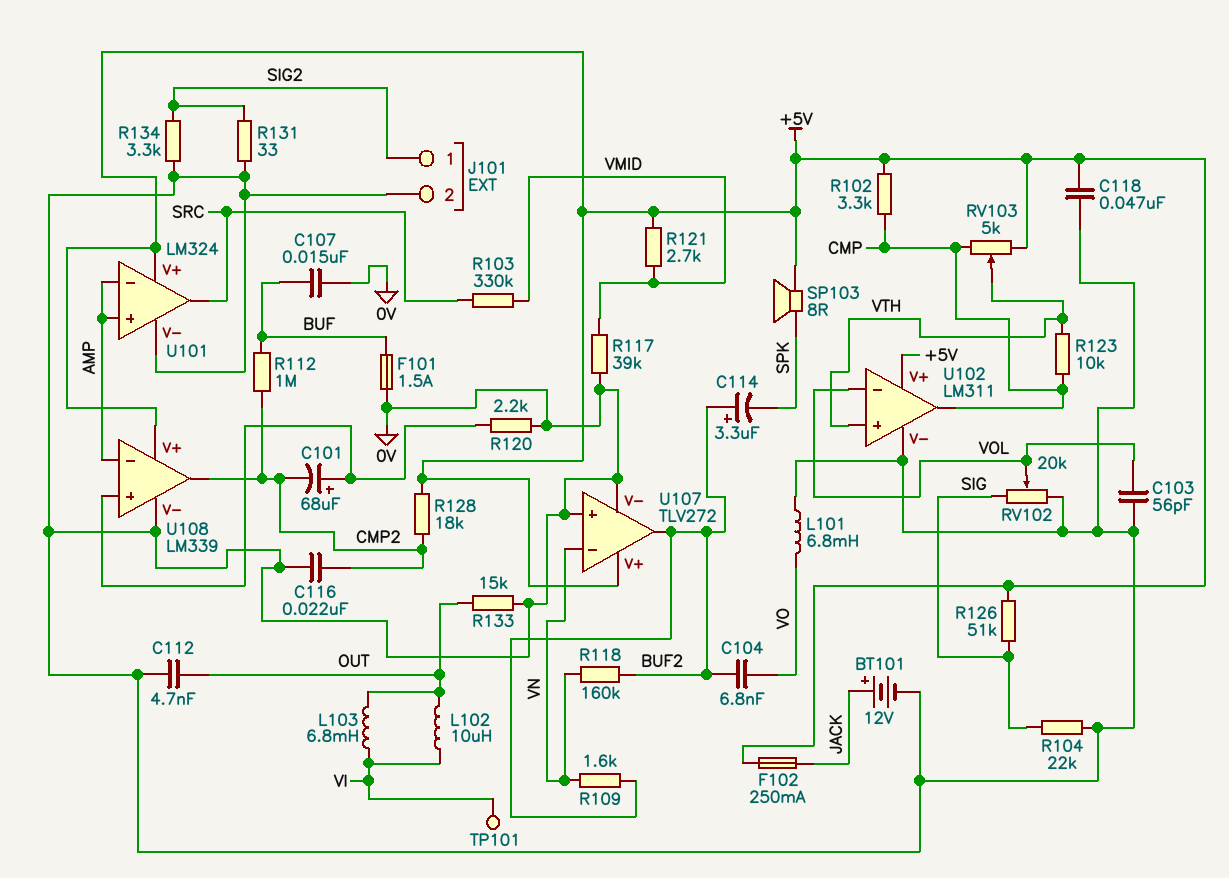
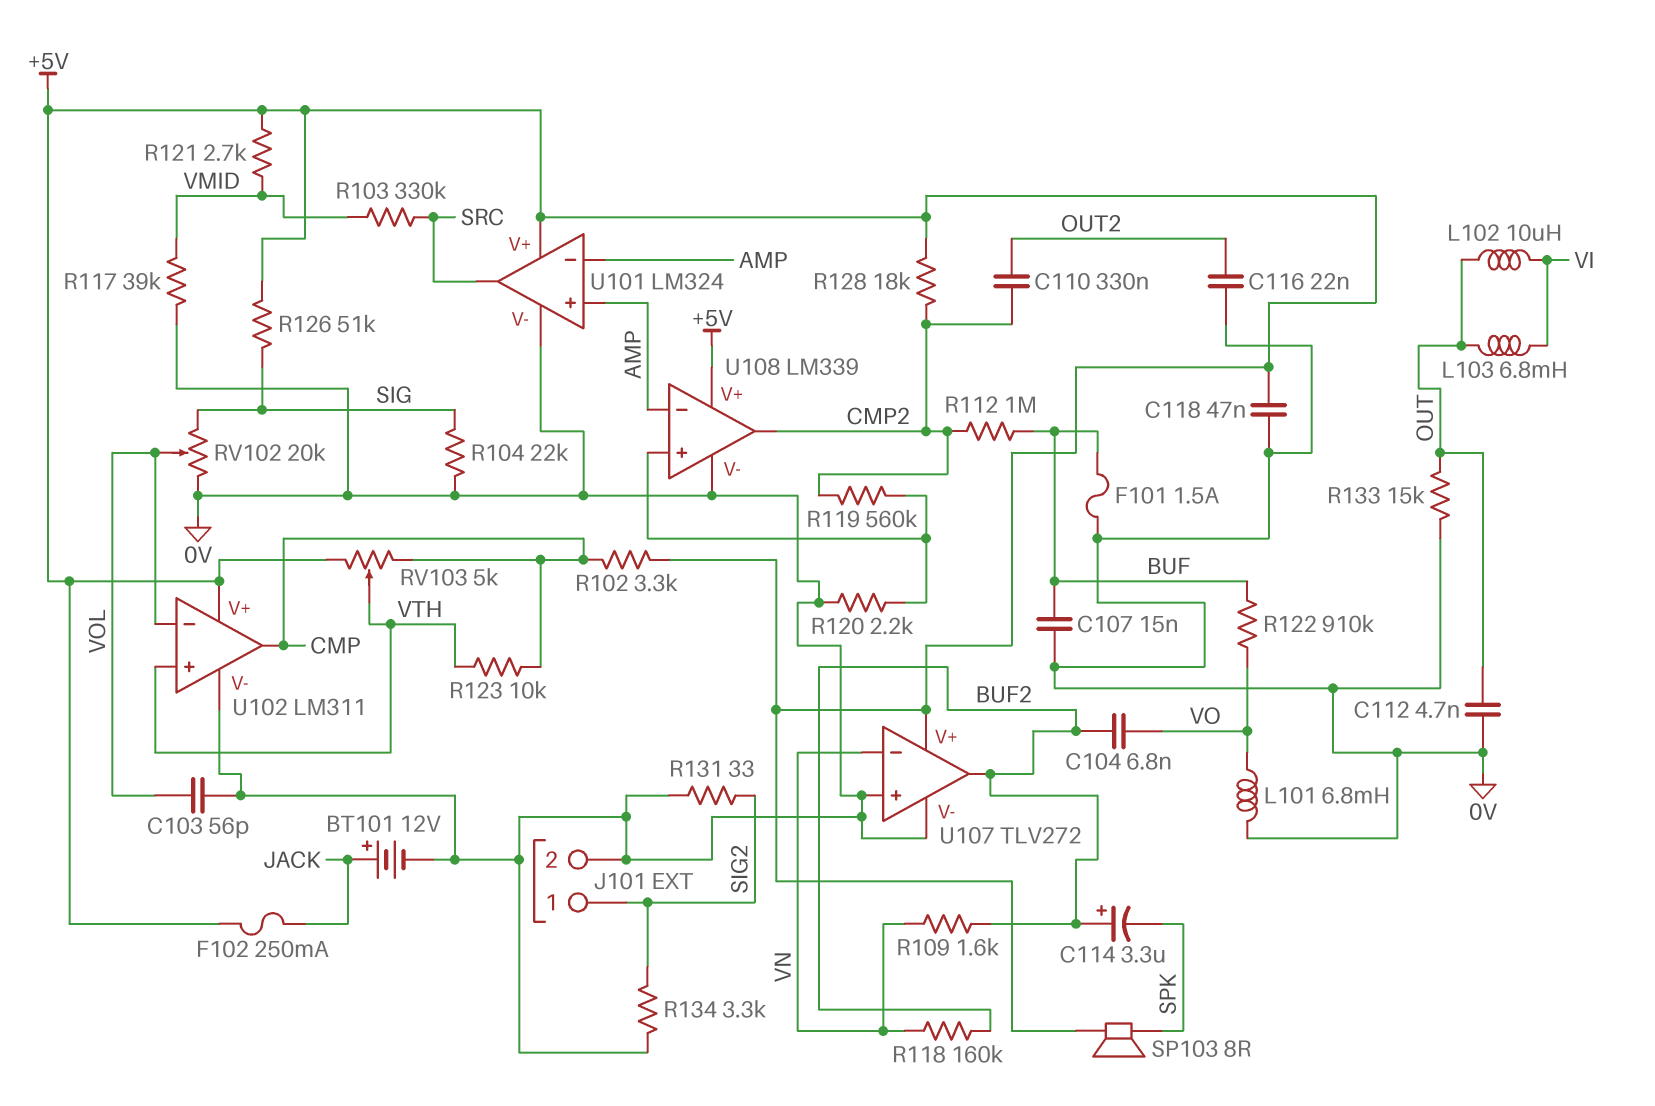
C101: 68uF (plus U108/in+, minus CMP2) -> none
C110: none -> 330nF (CMP2, OUT2)
C116: 22nF (0V, CMP2) -> 22nF (0V, OUT2)
R119: none -> 560k (CMP2, U108/in+)
R122: none -> 910k (BUF, VO)
TP101: test point (VI) -> none

